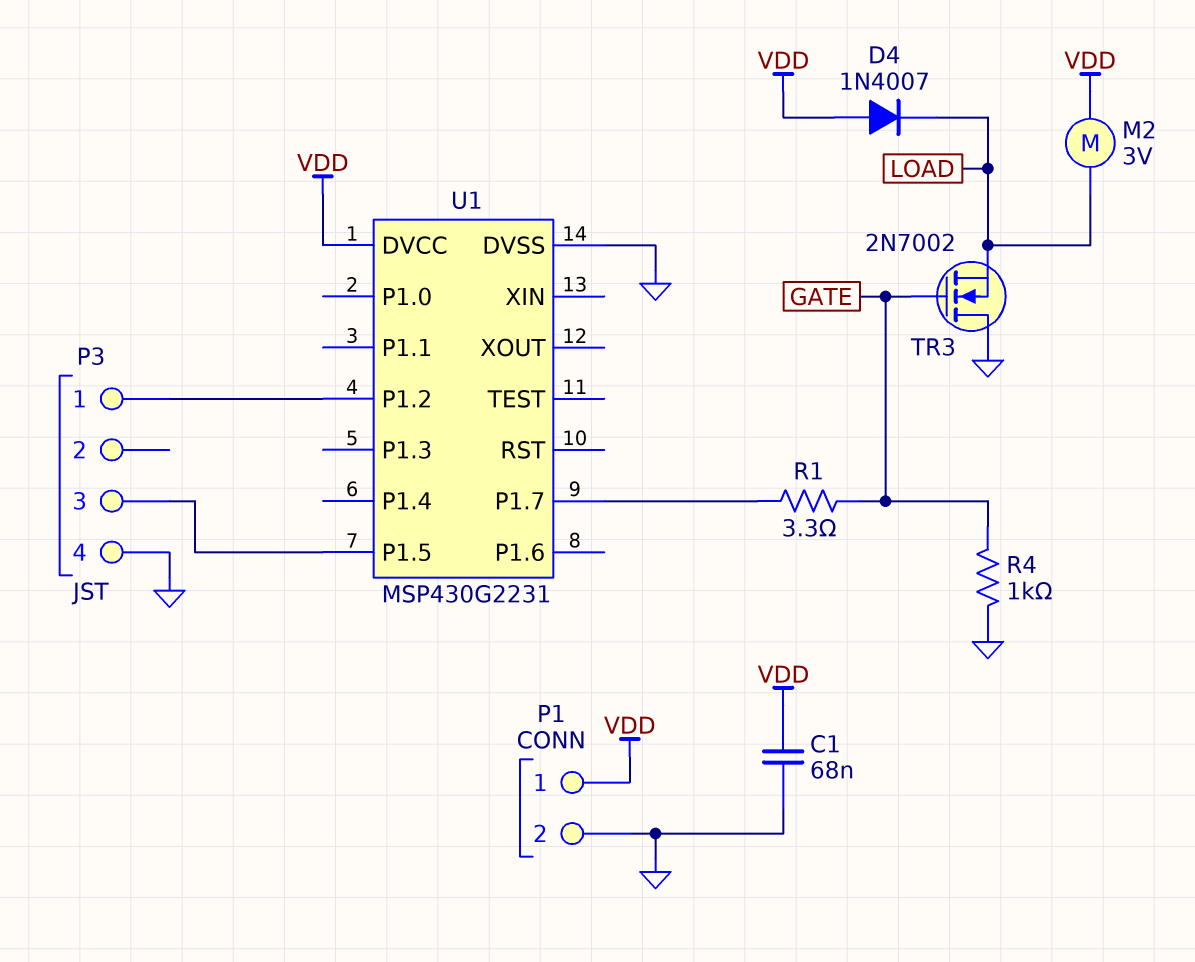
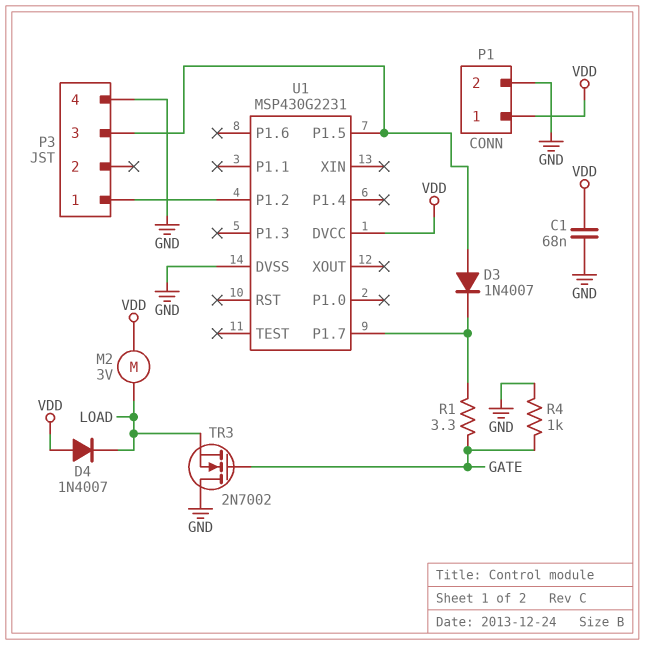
D3: none -> diode 1N4007 (A P3/3, K U1/P1.7)

